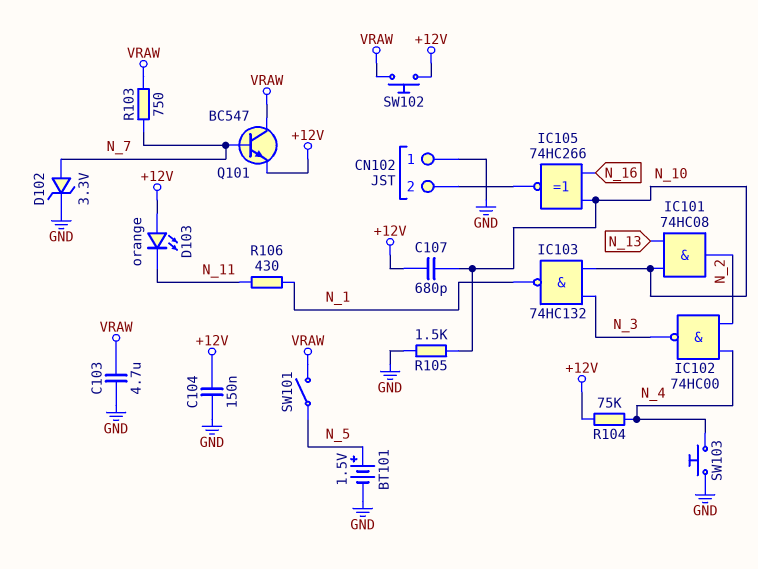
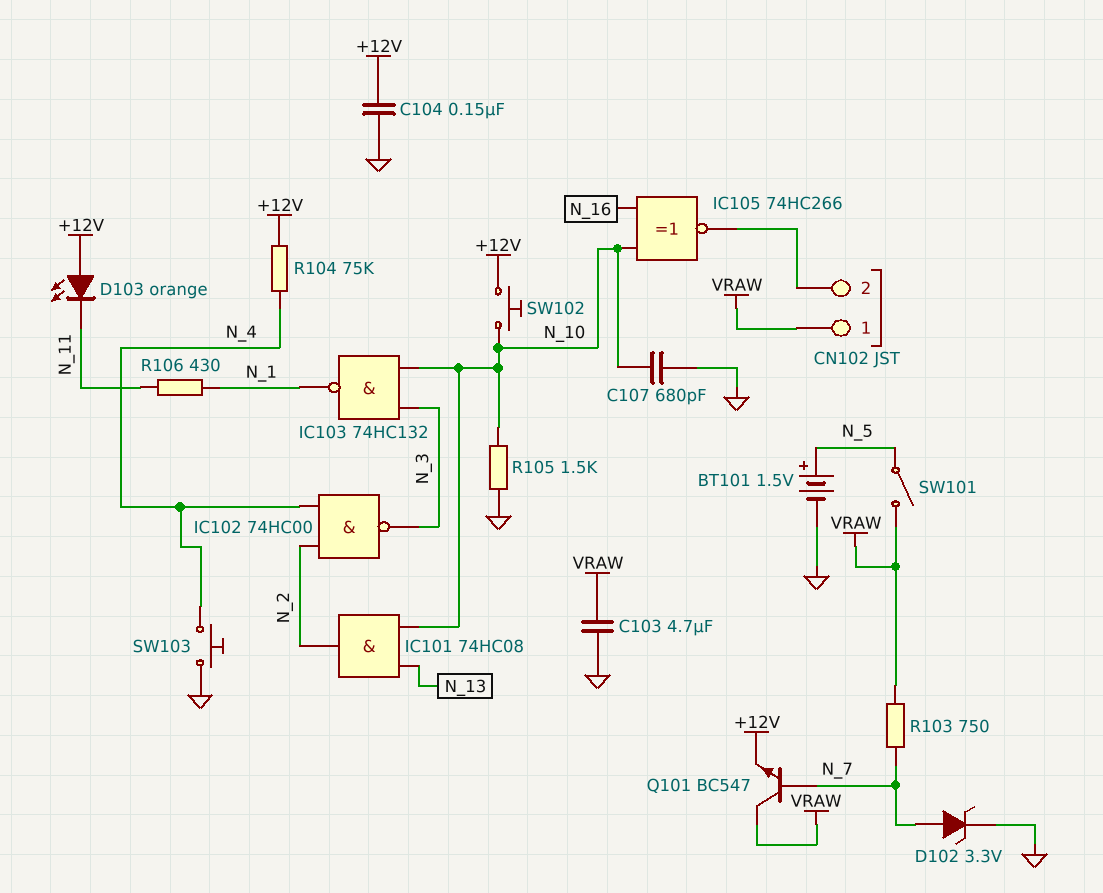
C107: 680pF (+12V, N_10) -> 680pF (GND, N_10)
CN102 pin 1: GND -> VRAW
SW102: button (+12V, VRAW) -> button (+12V, N_10)

